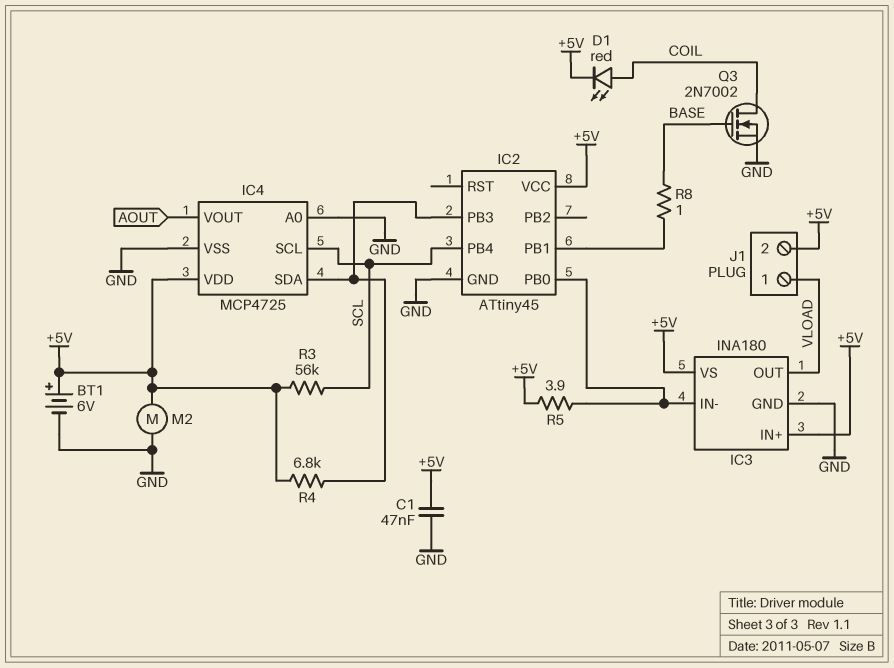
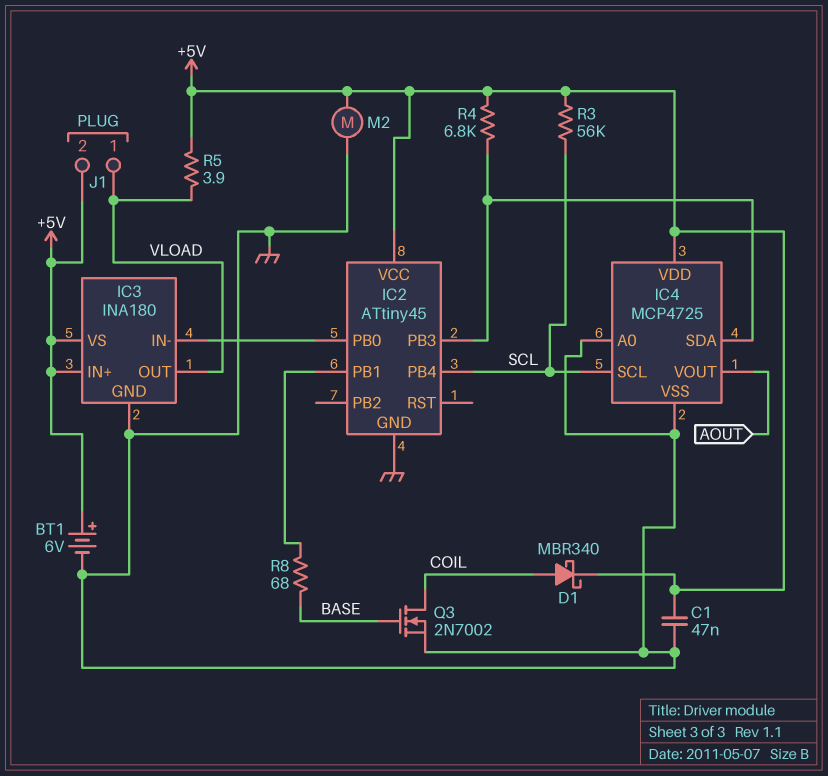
D1: LED red (A COIL, K +5V) -> schottky MBR340 (A COIL, K +5V)
R5: 3.9 (+5V, IC2/PB0) -> 3.9 (+5V, VLOAD)
R8: 1 (BASE, IC2/PB1) -> 68 (BASE, IC2/PB1)

